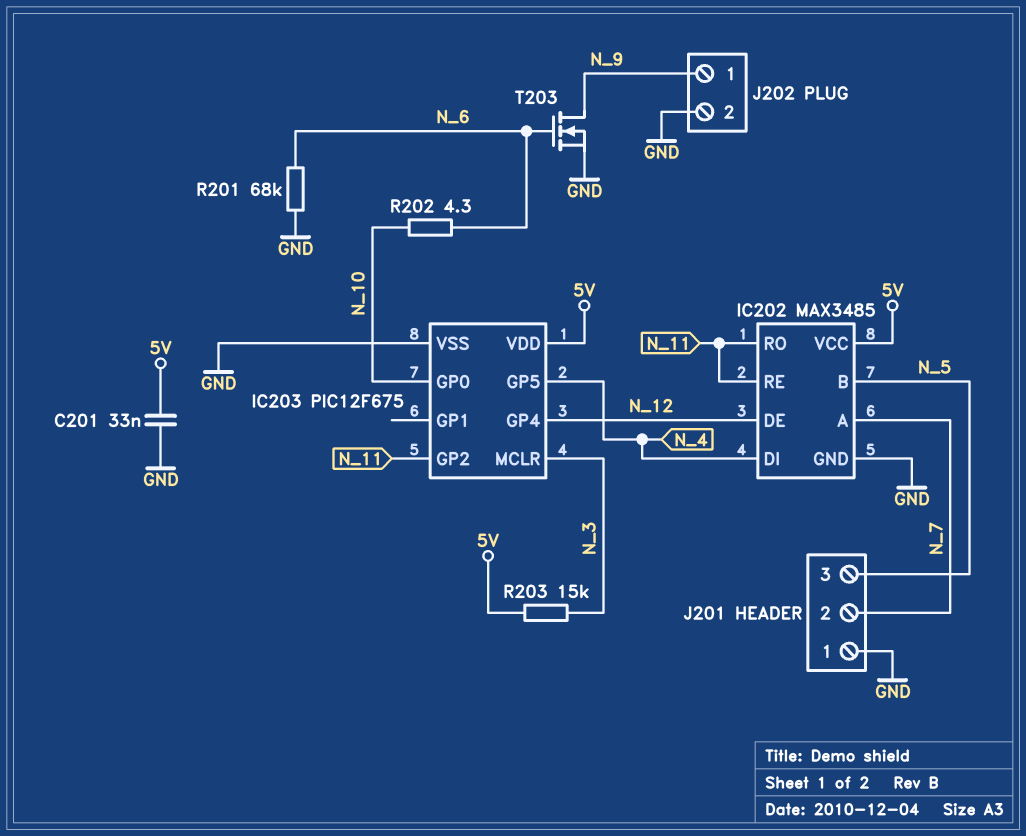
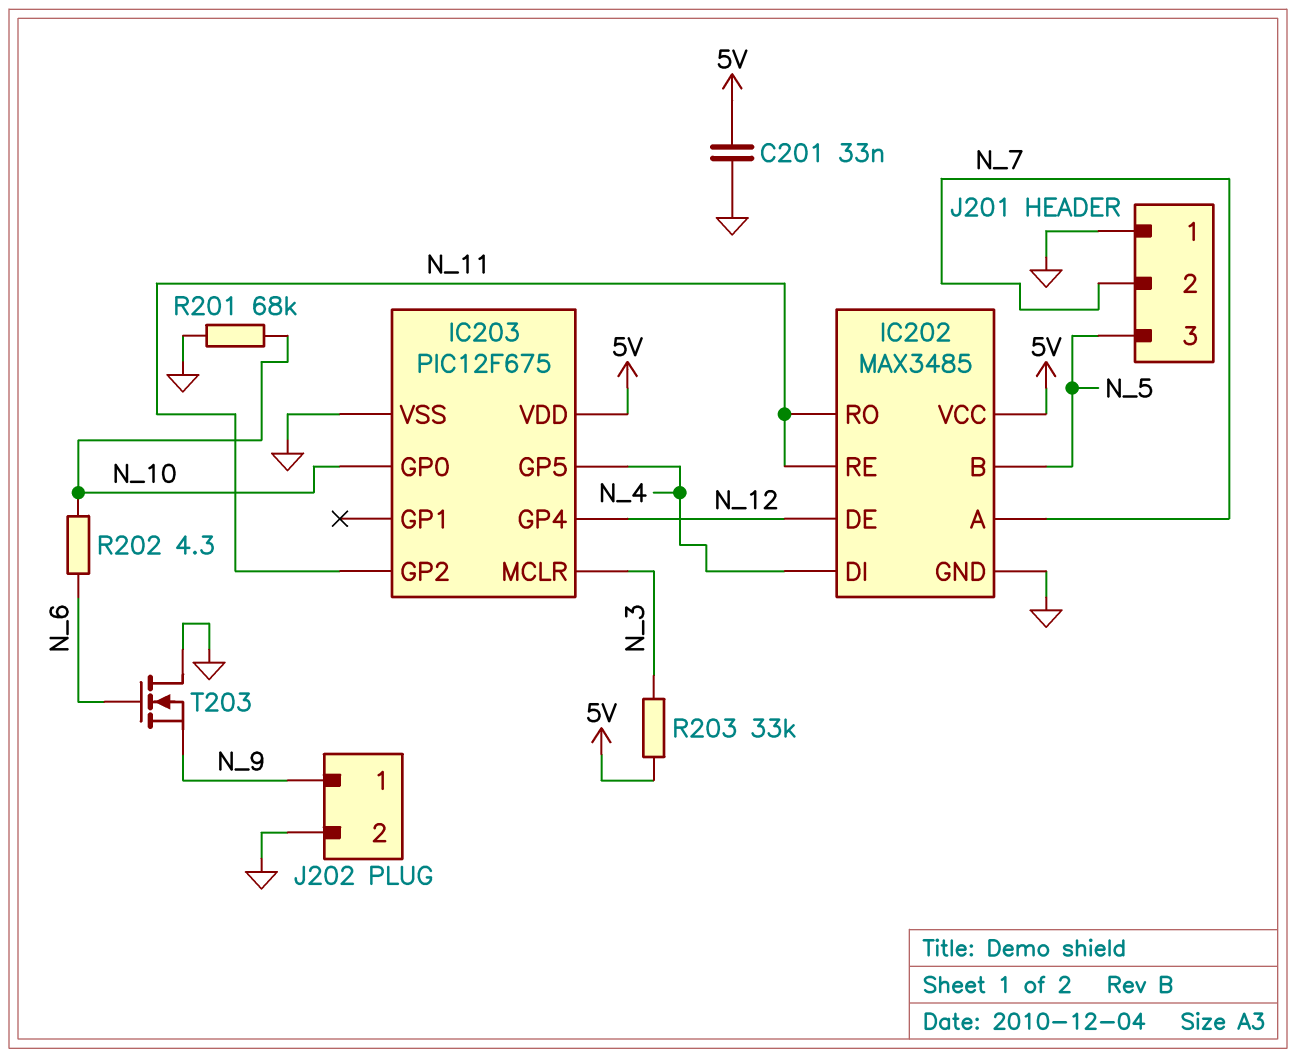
R201: 68k (GND, N_6) -> 68k (GND, N_10)
R203: 15k (5V, N_3) -> 33k (5V, N_3)
T203: NMOS (G N_6, D N_9, S GND) -> NMOS (G N_6, D GND, S N_9)

